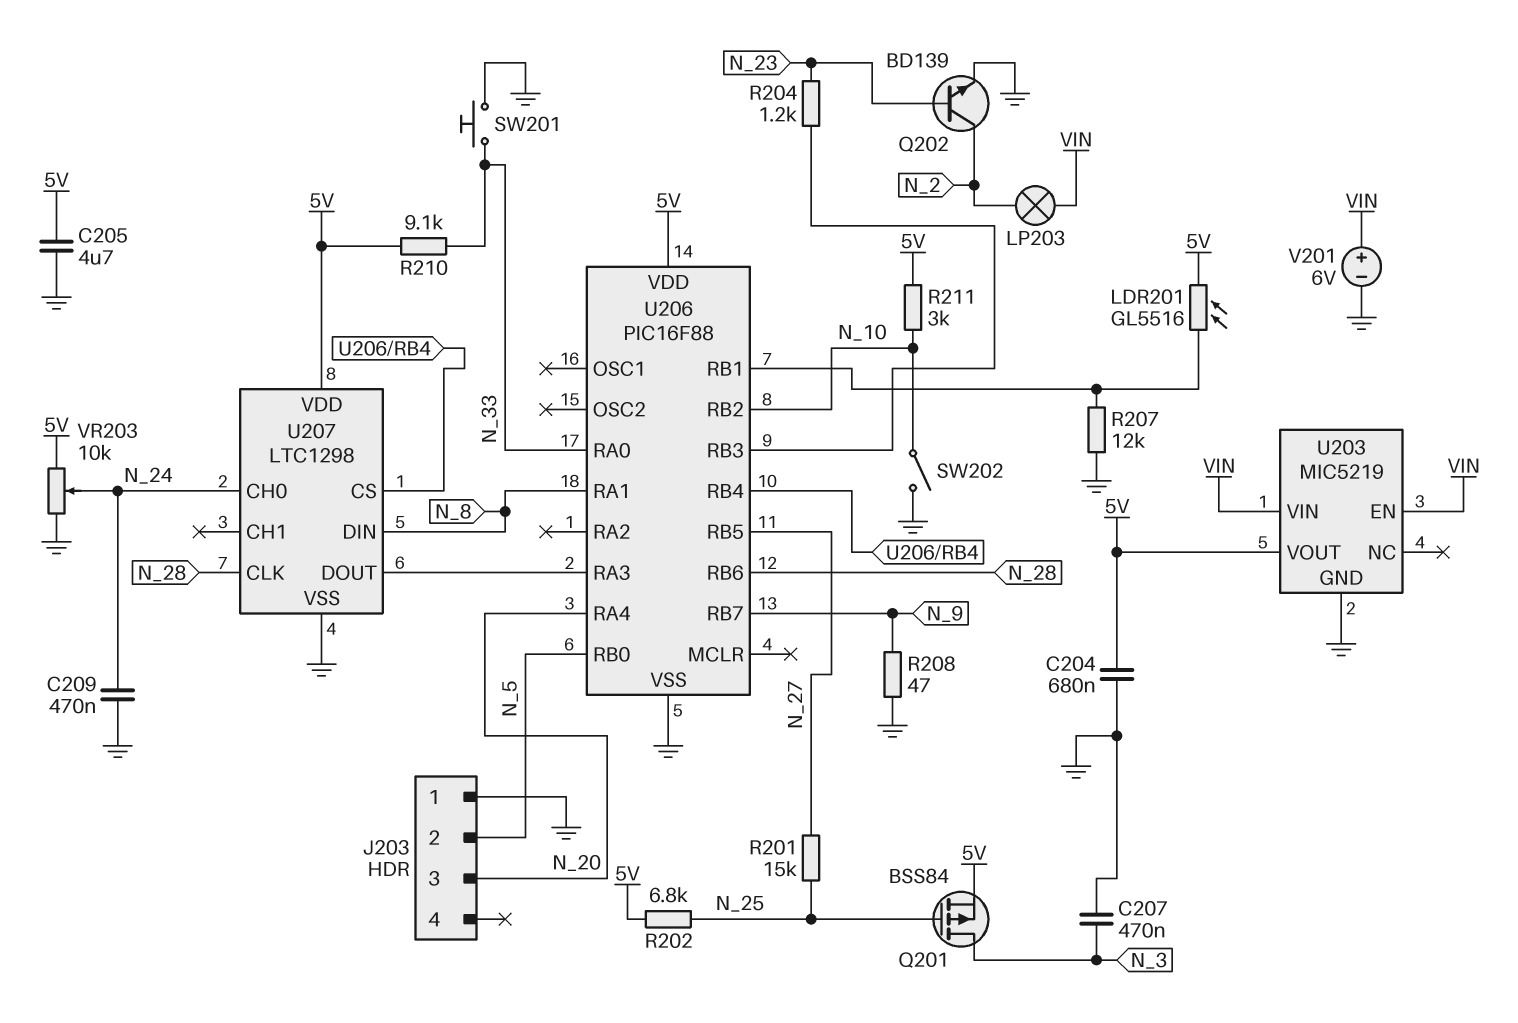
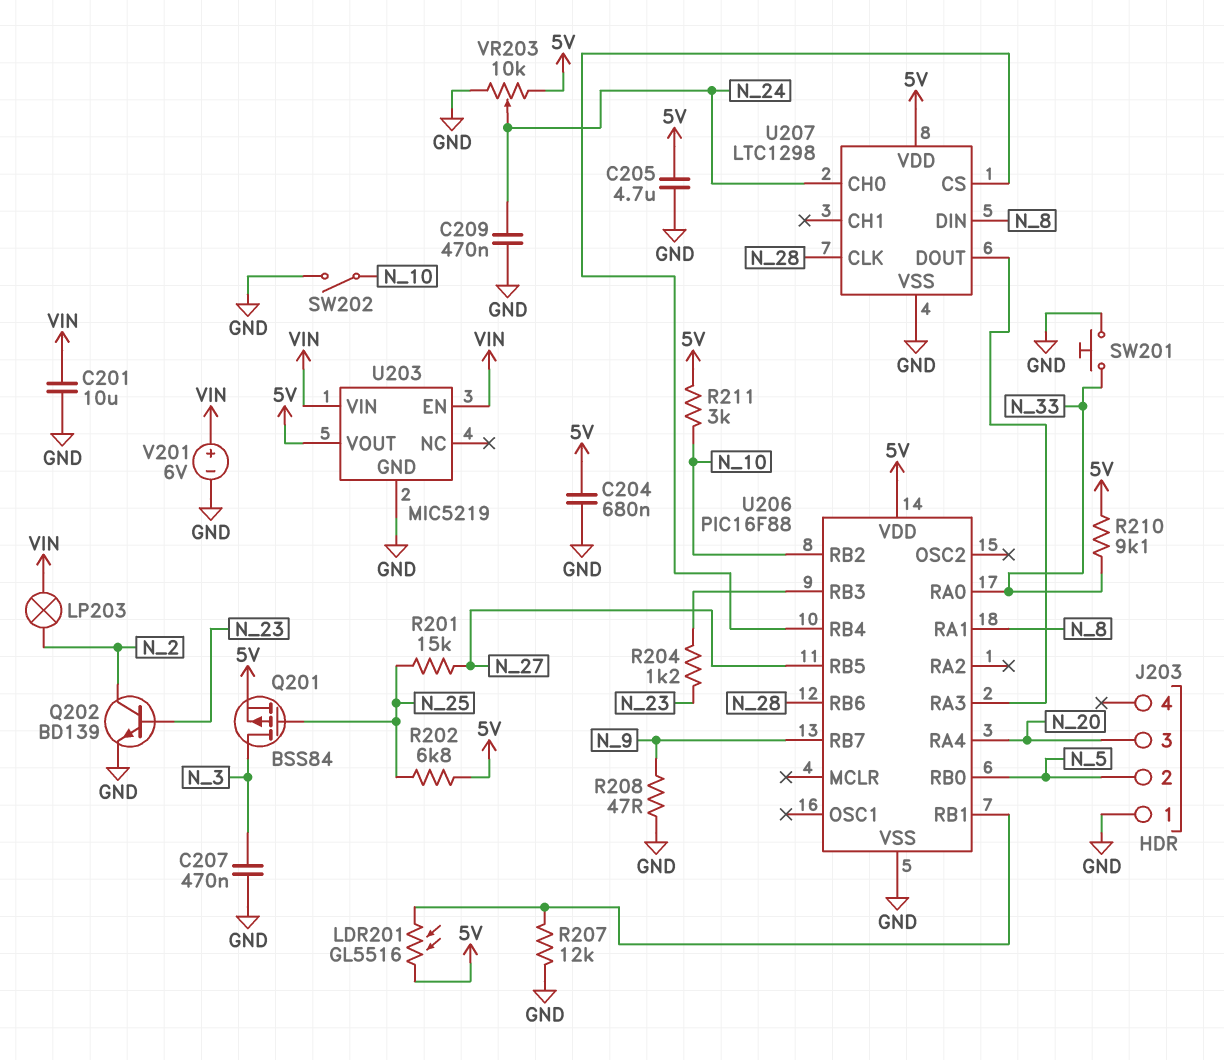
C201: none -> 10uF (GND, VIN)

